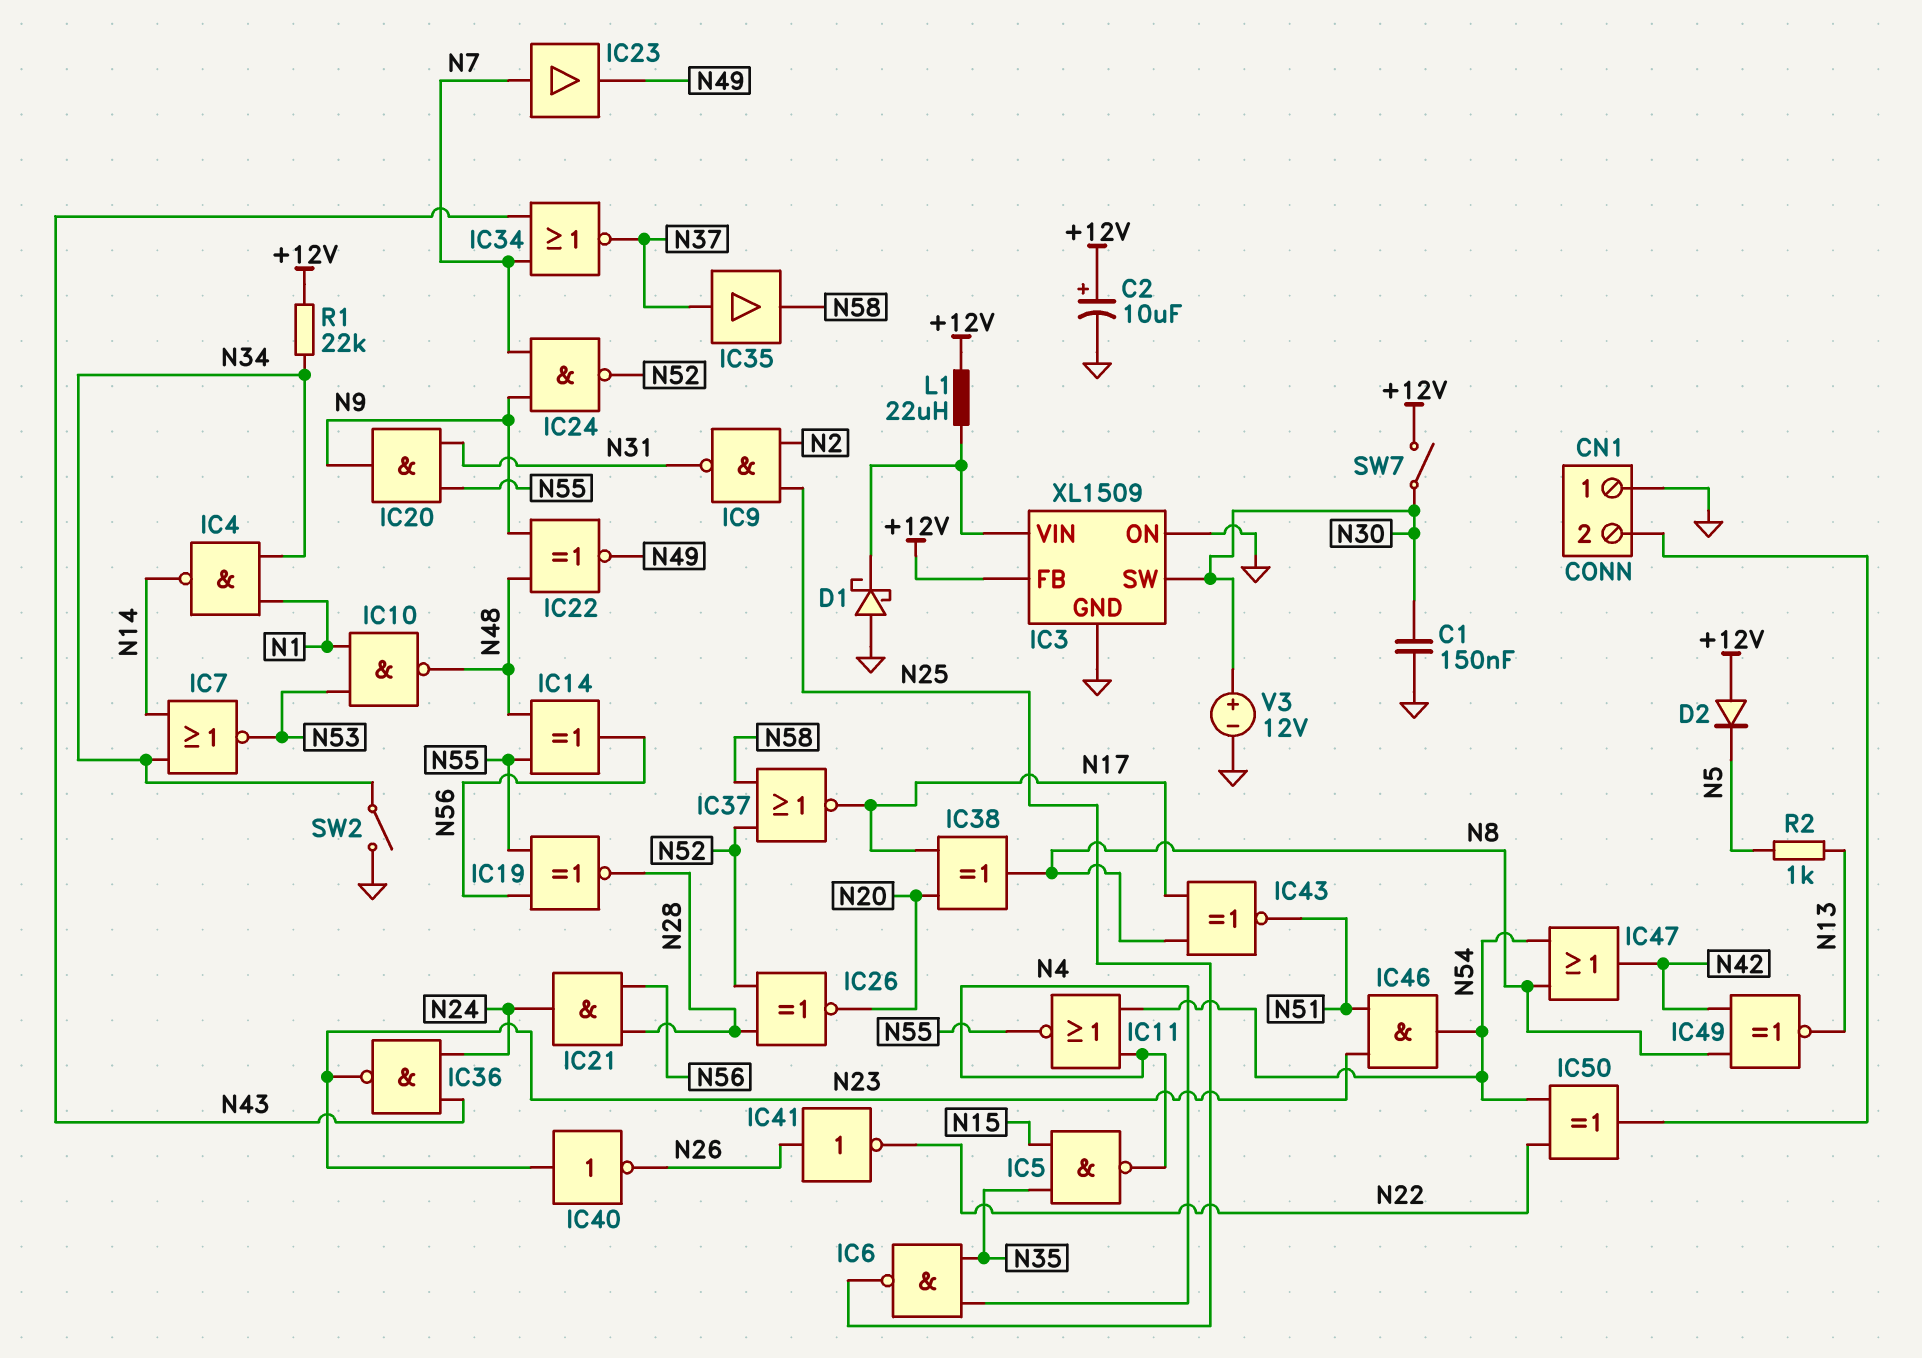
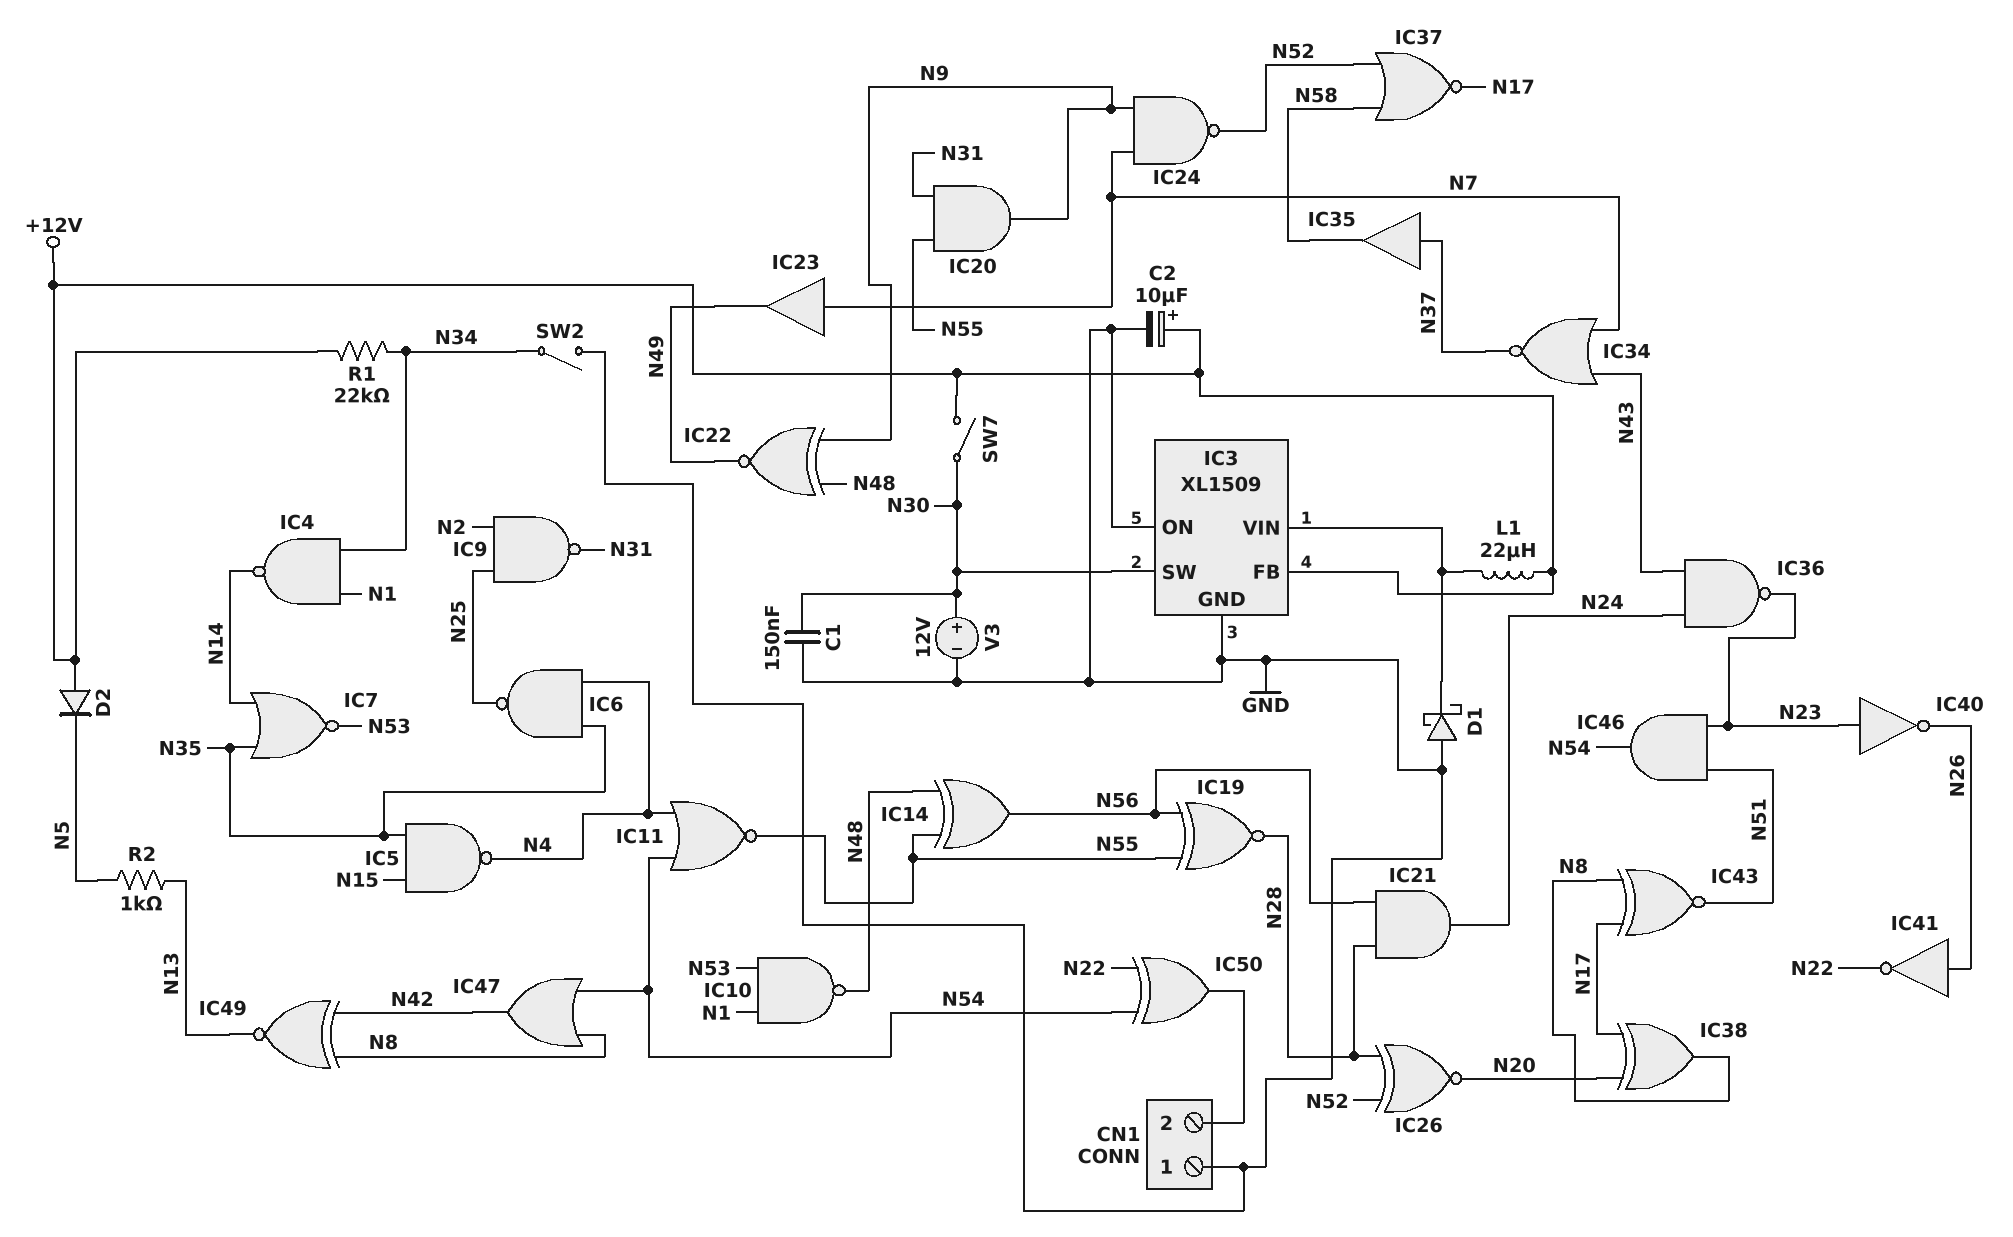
IC7: NOR (in N14, in N34, out N53) -> NOR (in N14, in N35, out N53)

